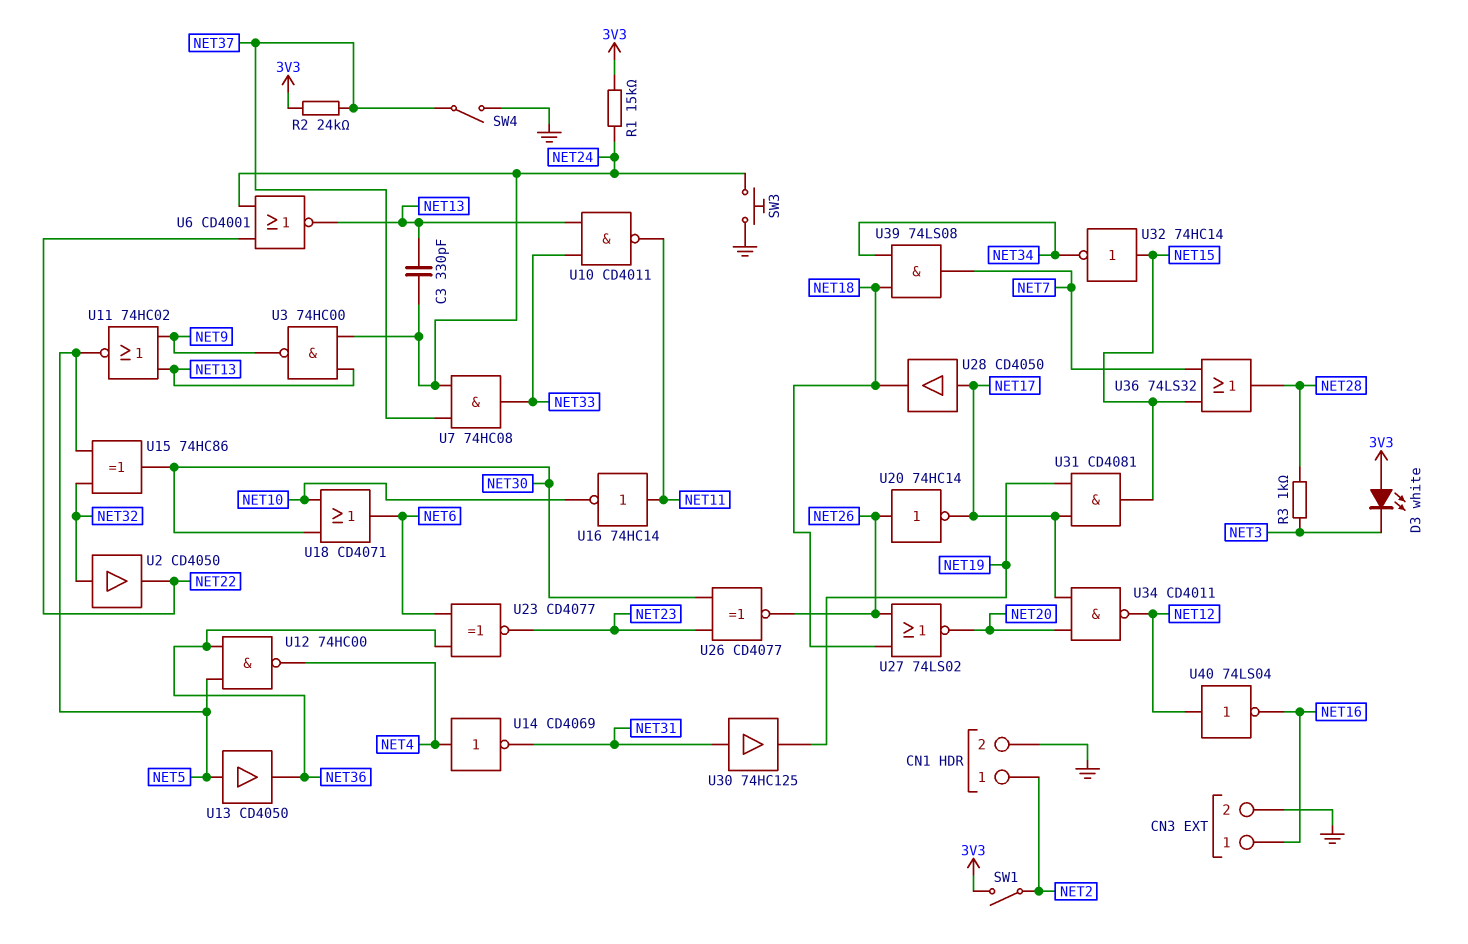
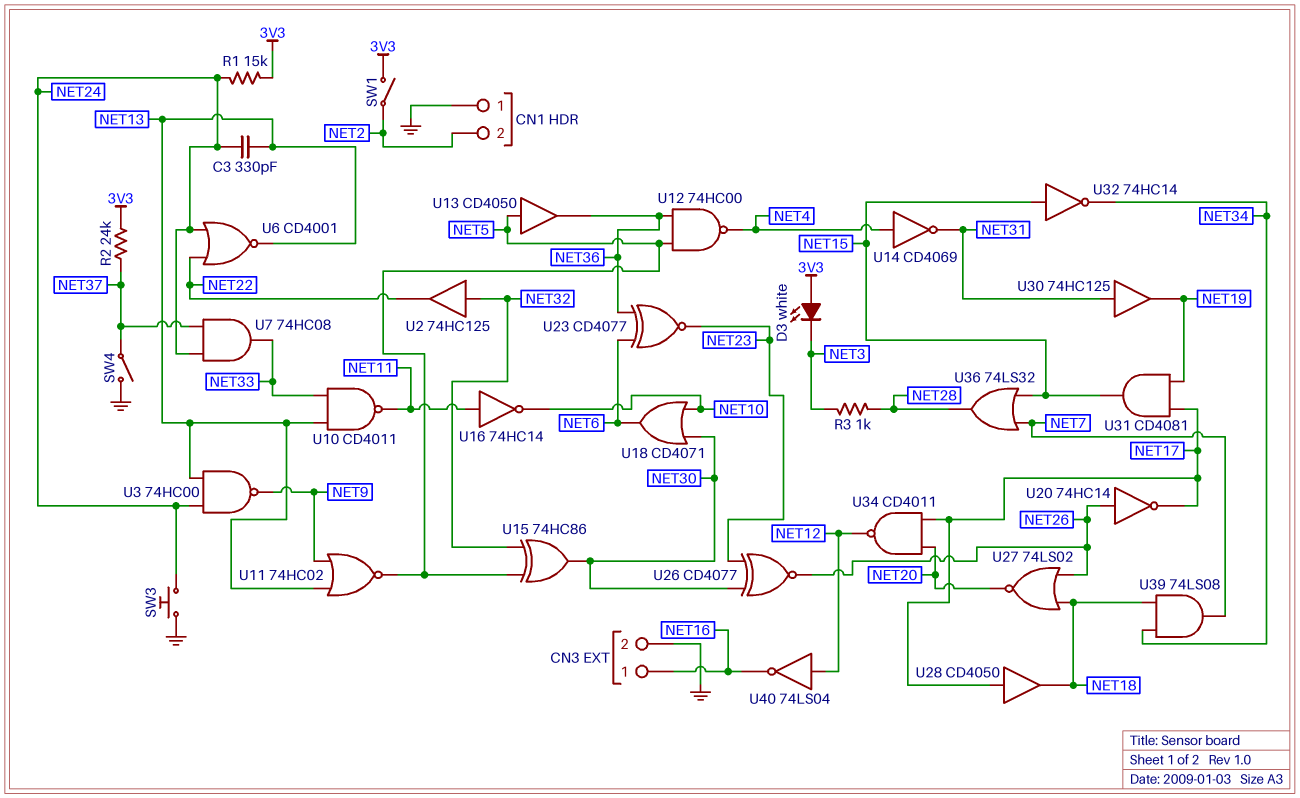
CN1 pin 1: NET2 -> GND
CN1 pin 2: GND -> NET2
U2: buffer CD4050 (in NET32, out NET22) -> buffer 74HC125 (in NET32, out NET22)

